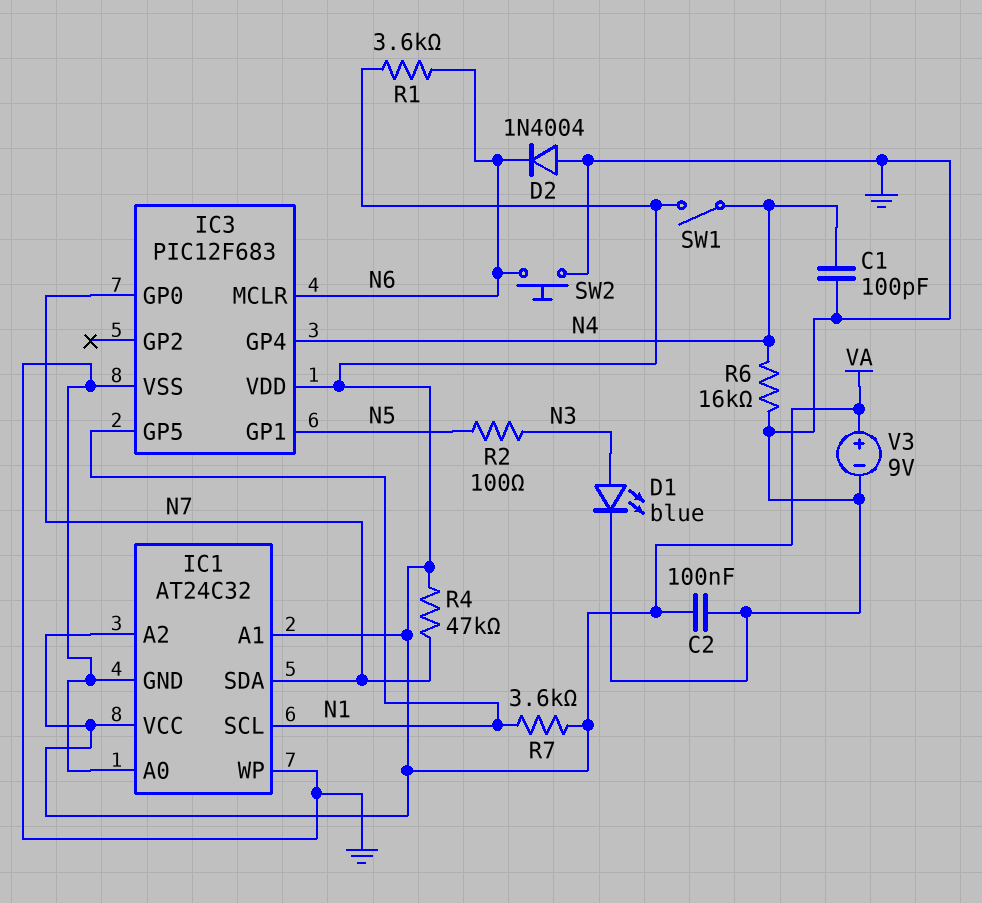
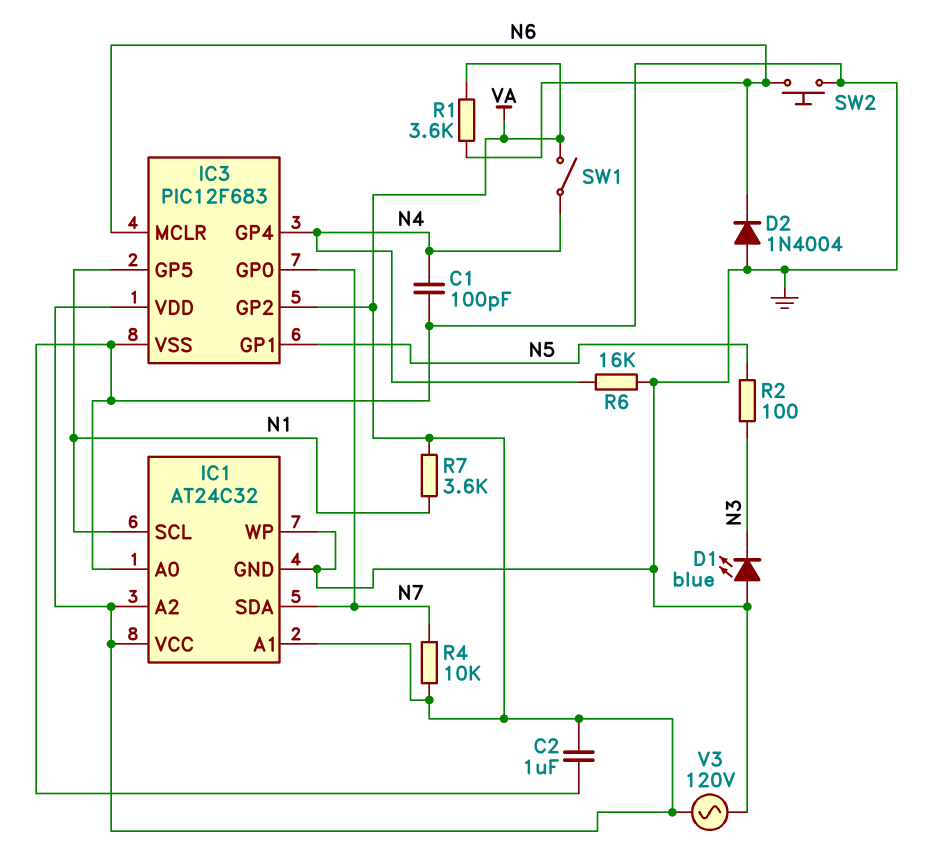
C2: 100nF (GND, VA) -> 1uF (GND, VA)
D1: LED blue (A N3, K GND) -> LED blue (A GND, K N3)
IC3 pin GP2: none -> VA
R4: 47k (N7, VA) -> 10k (N7, VA)
V3: 9V (plus VA, minus GND) -> AC 120V (GND, VA)

